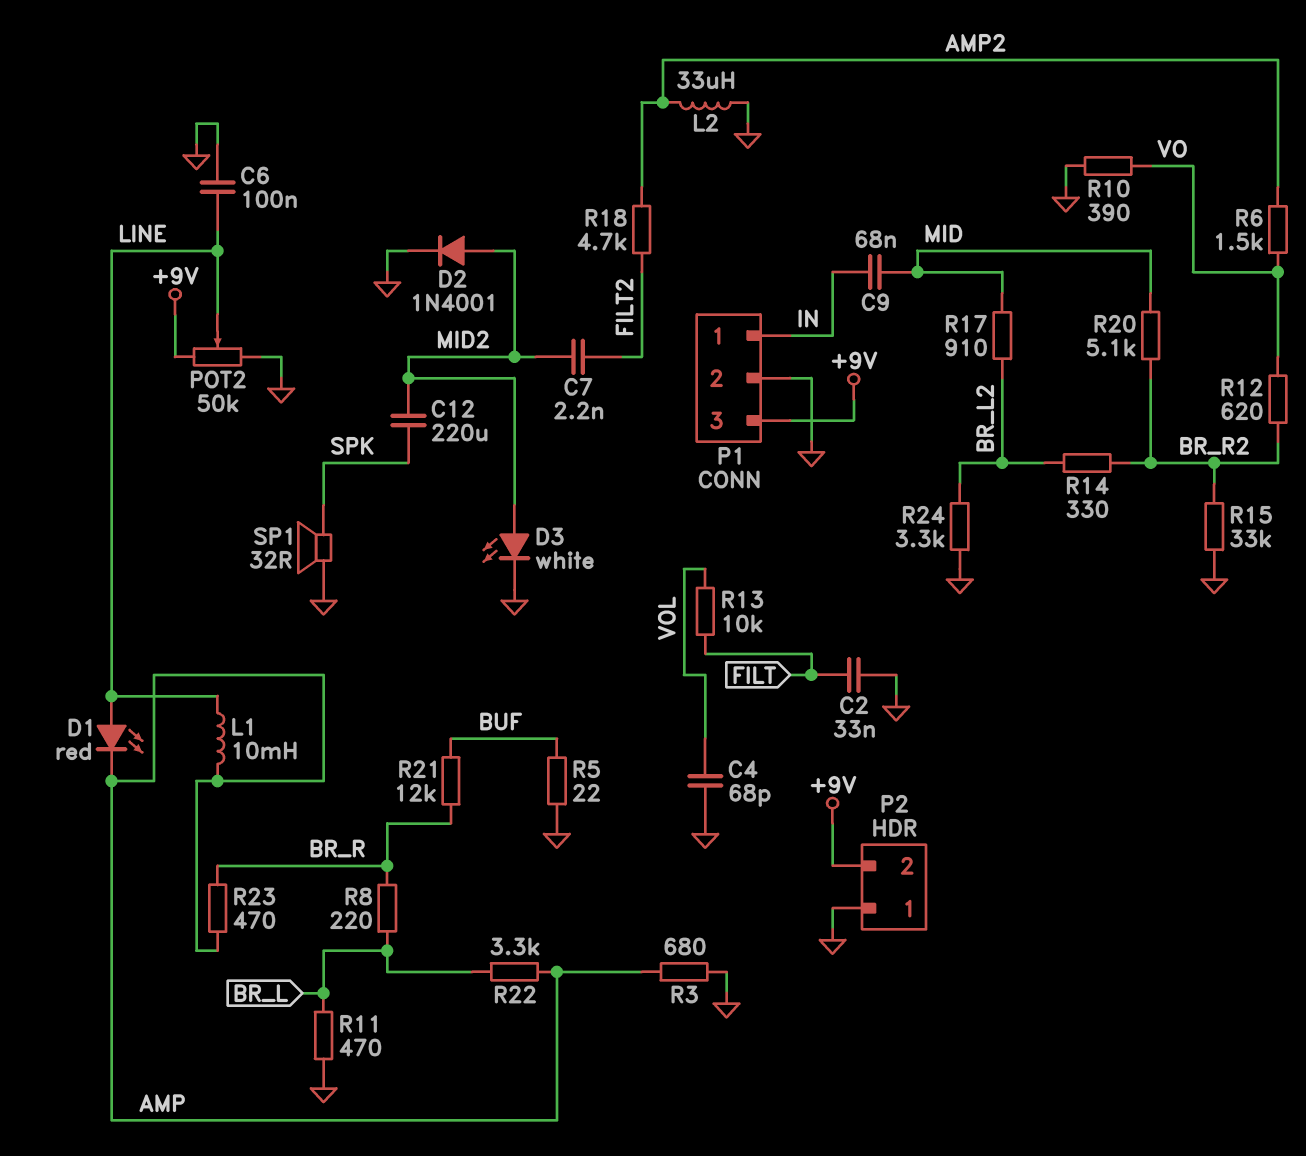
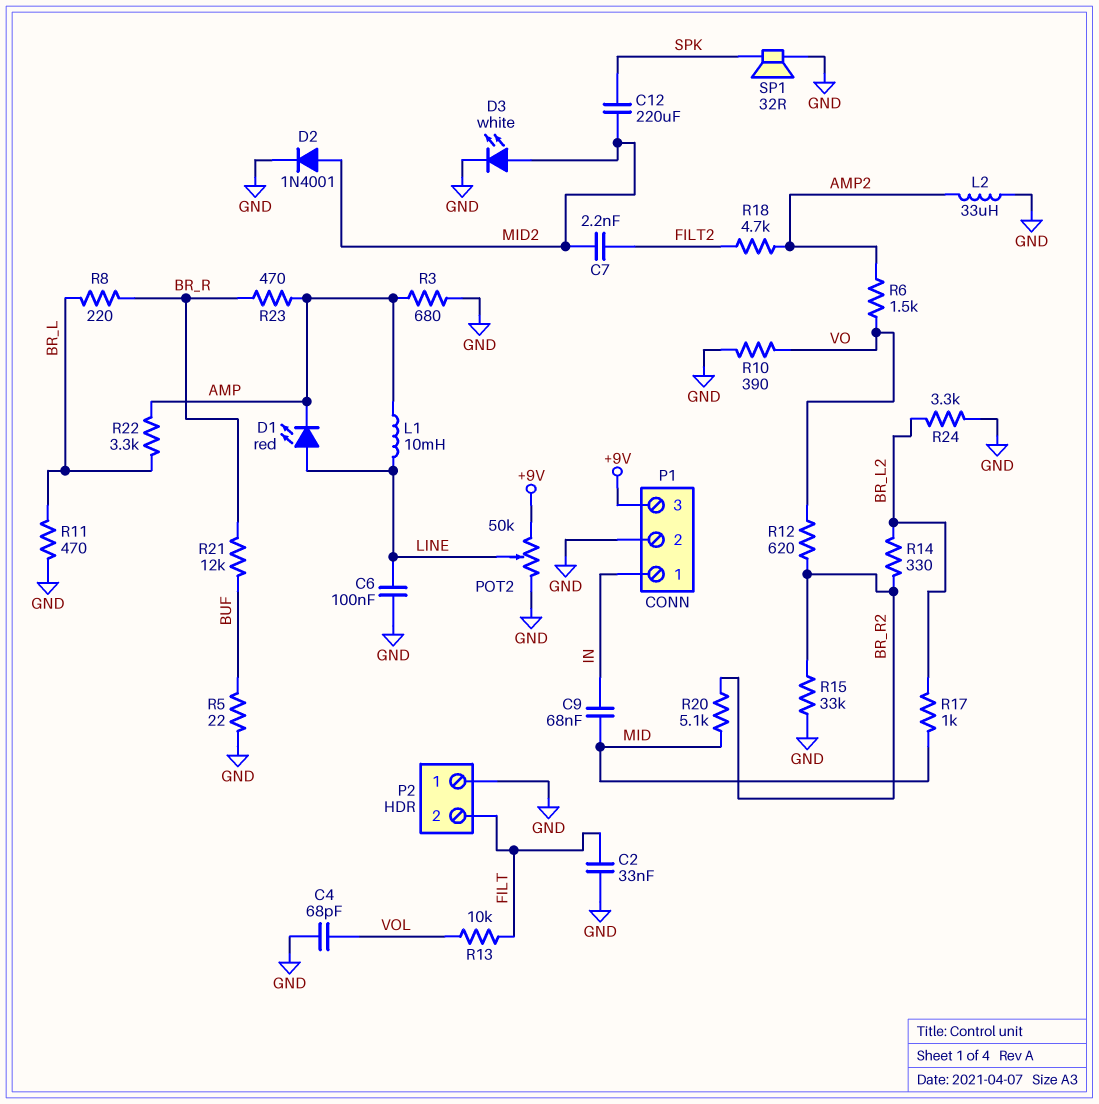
P2 pin 2: +9V -> FILT
R17: 910 (BR_L2, MID) -> 1k (BR_L2, MID)

